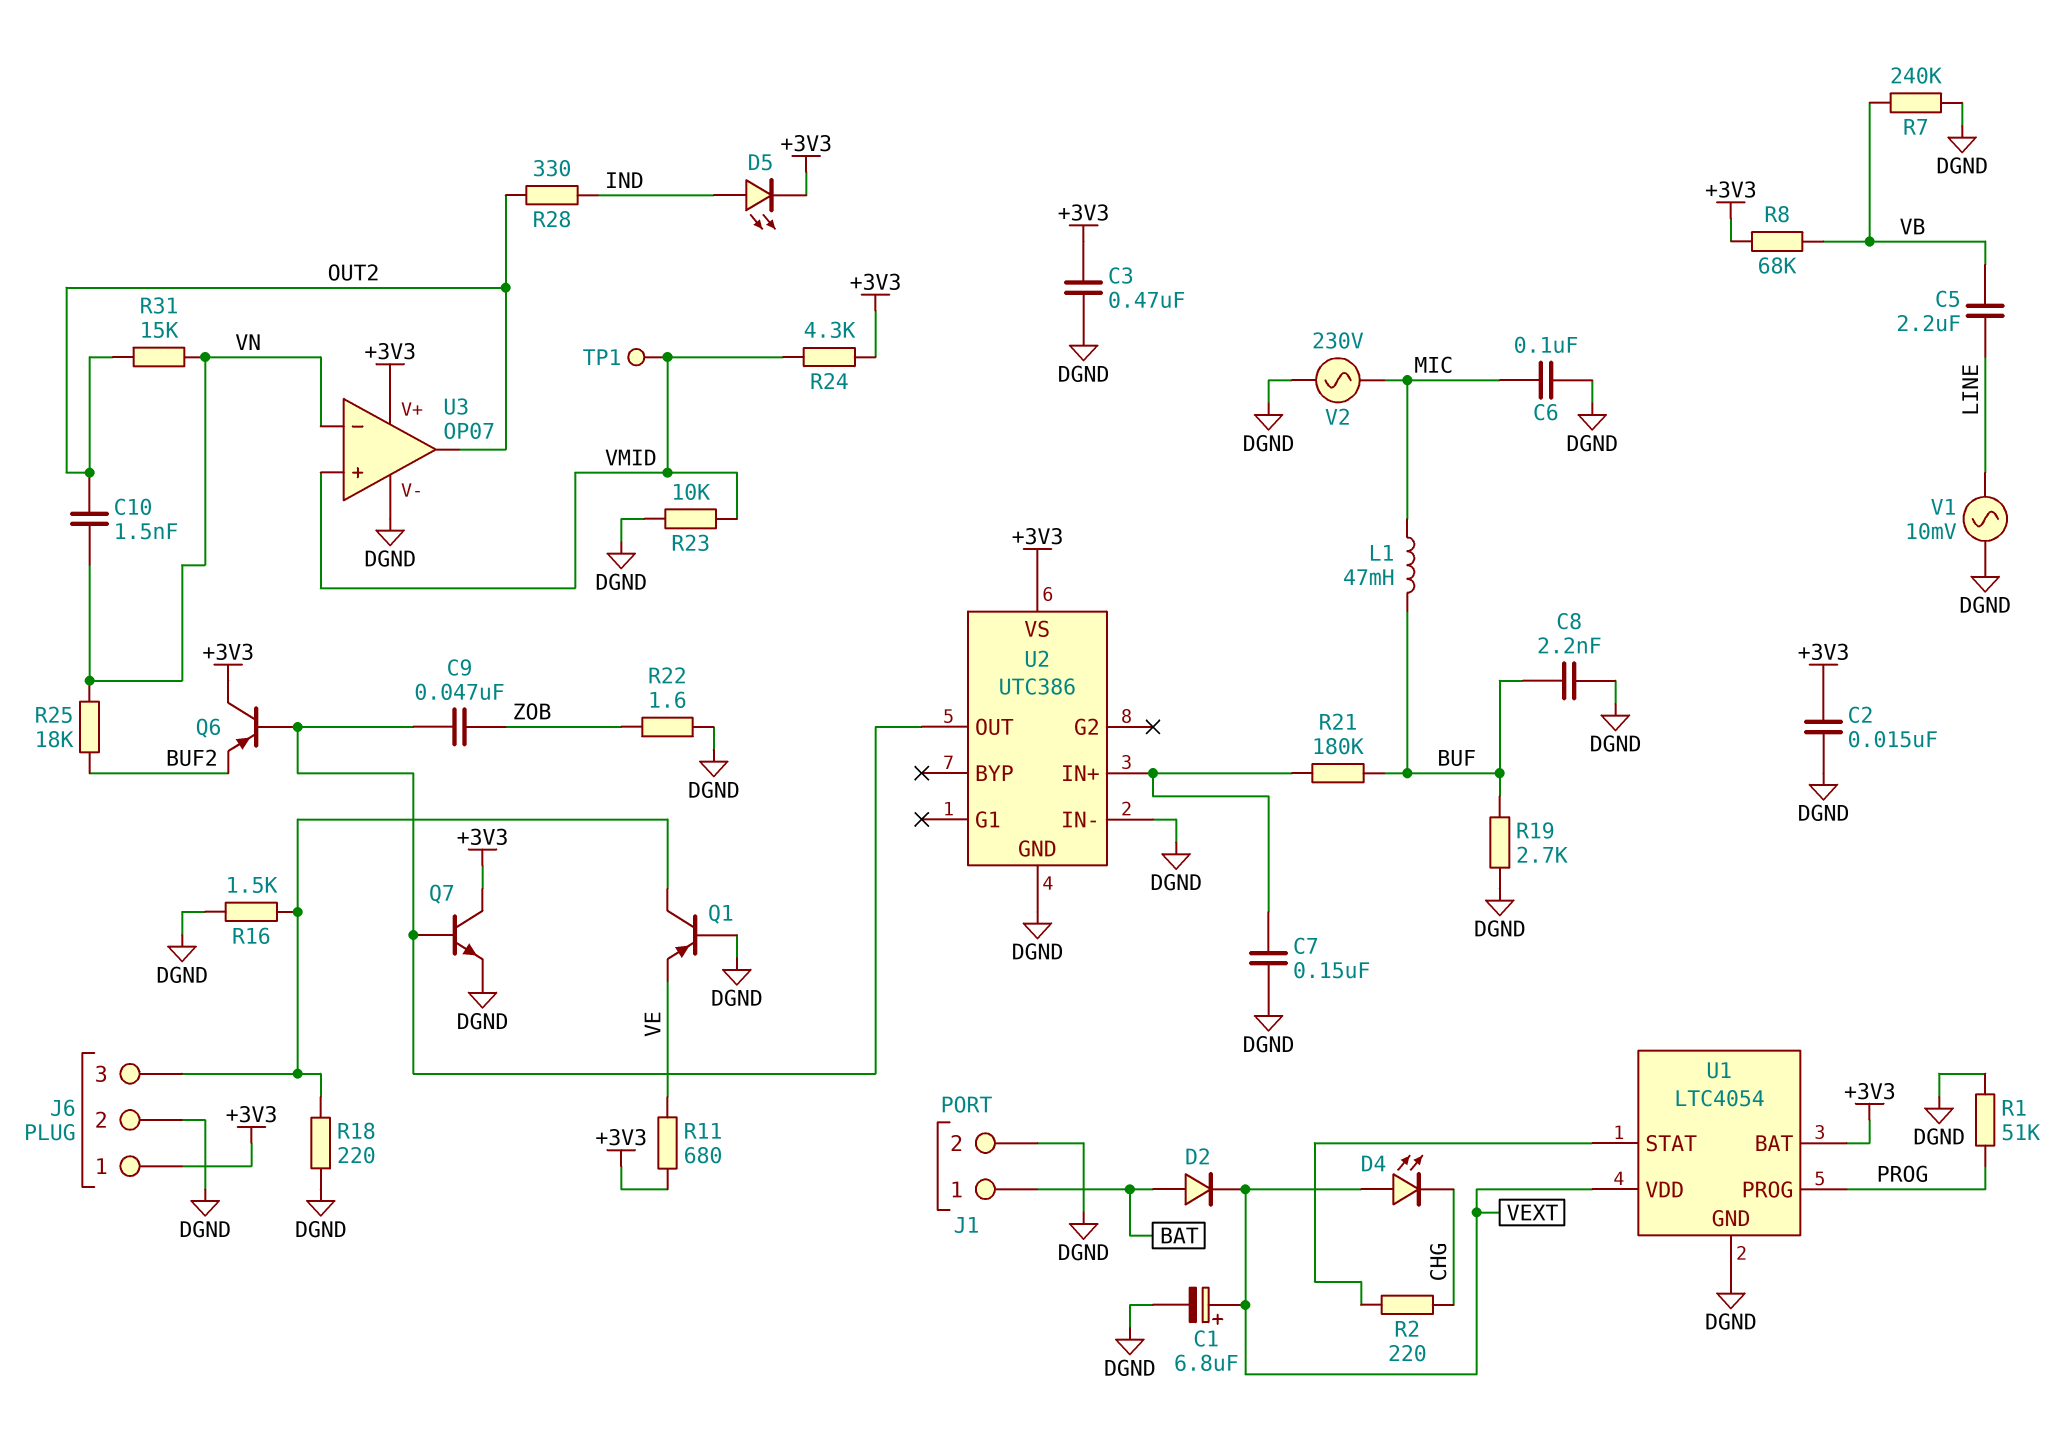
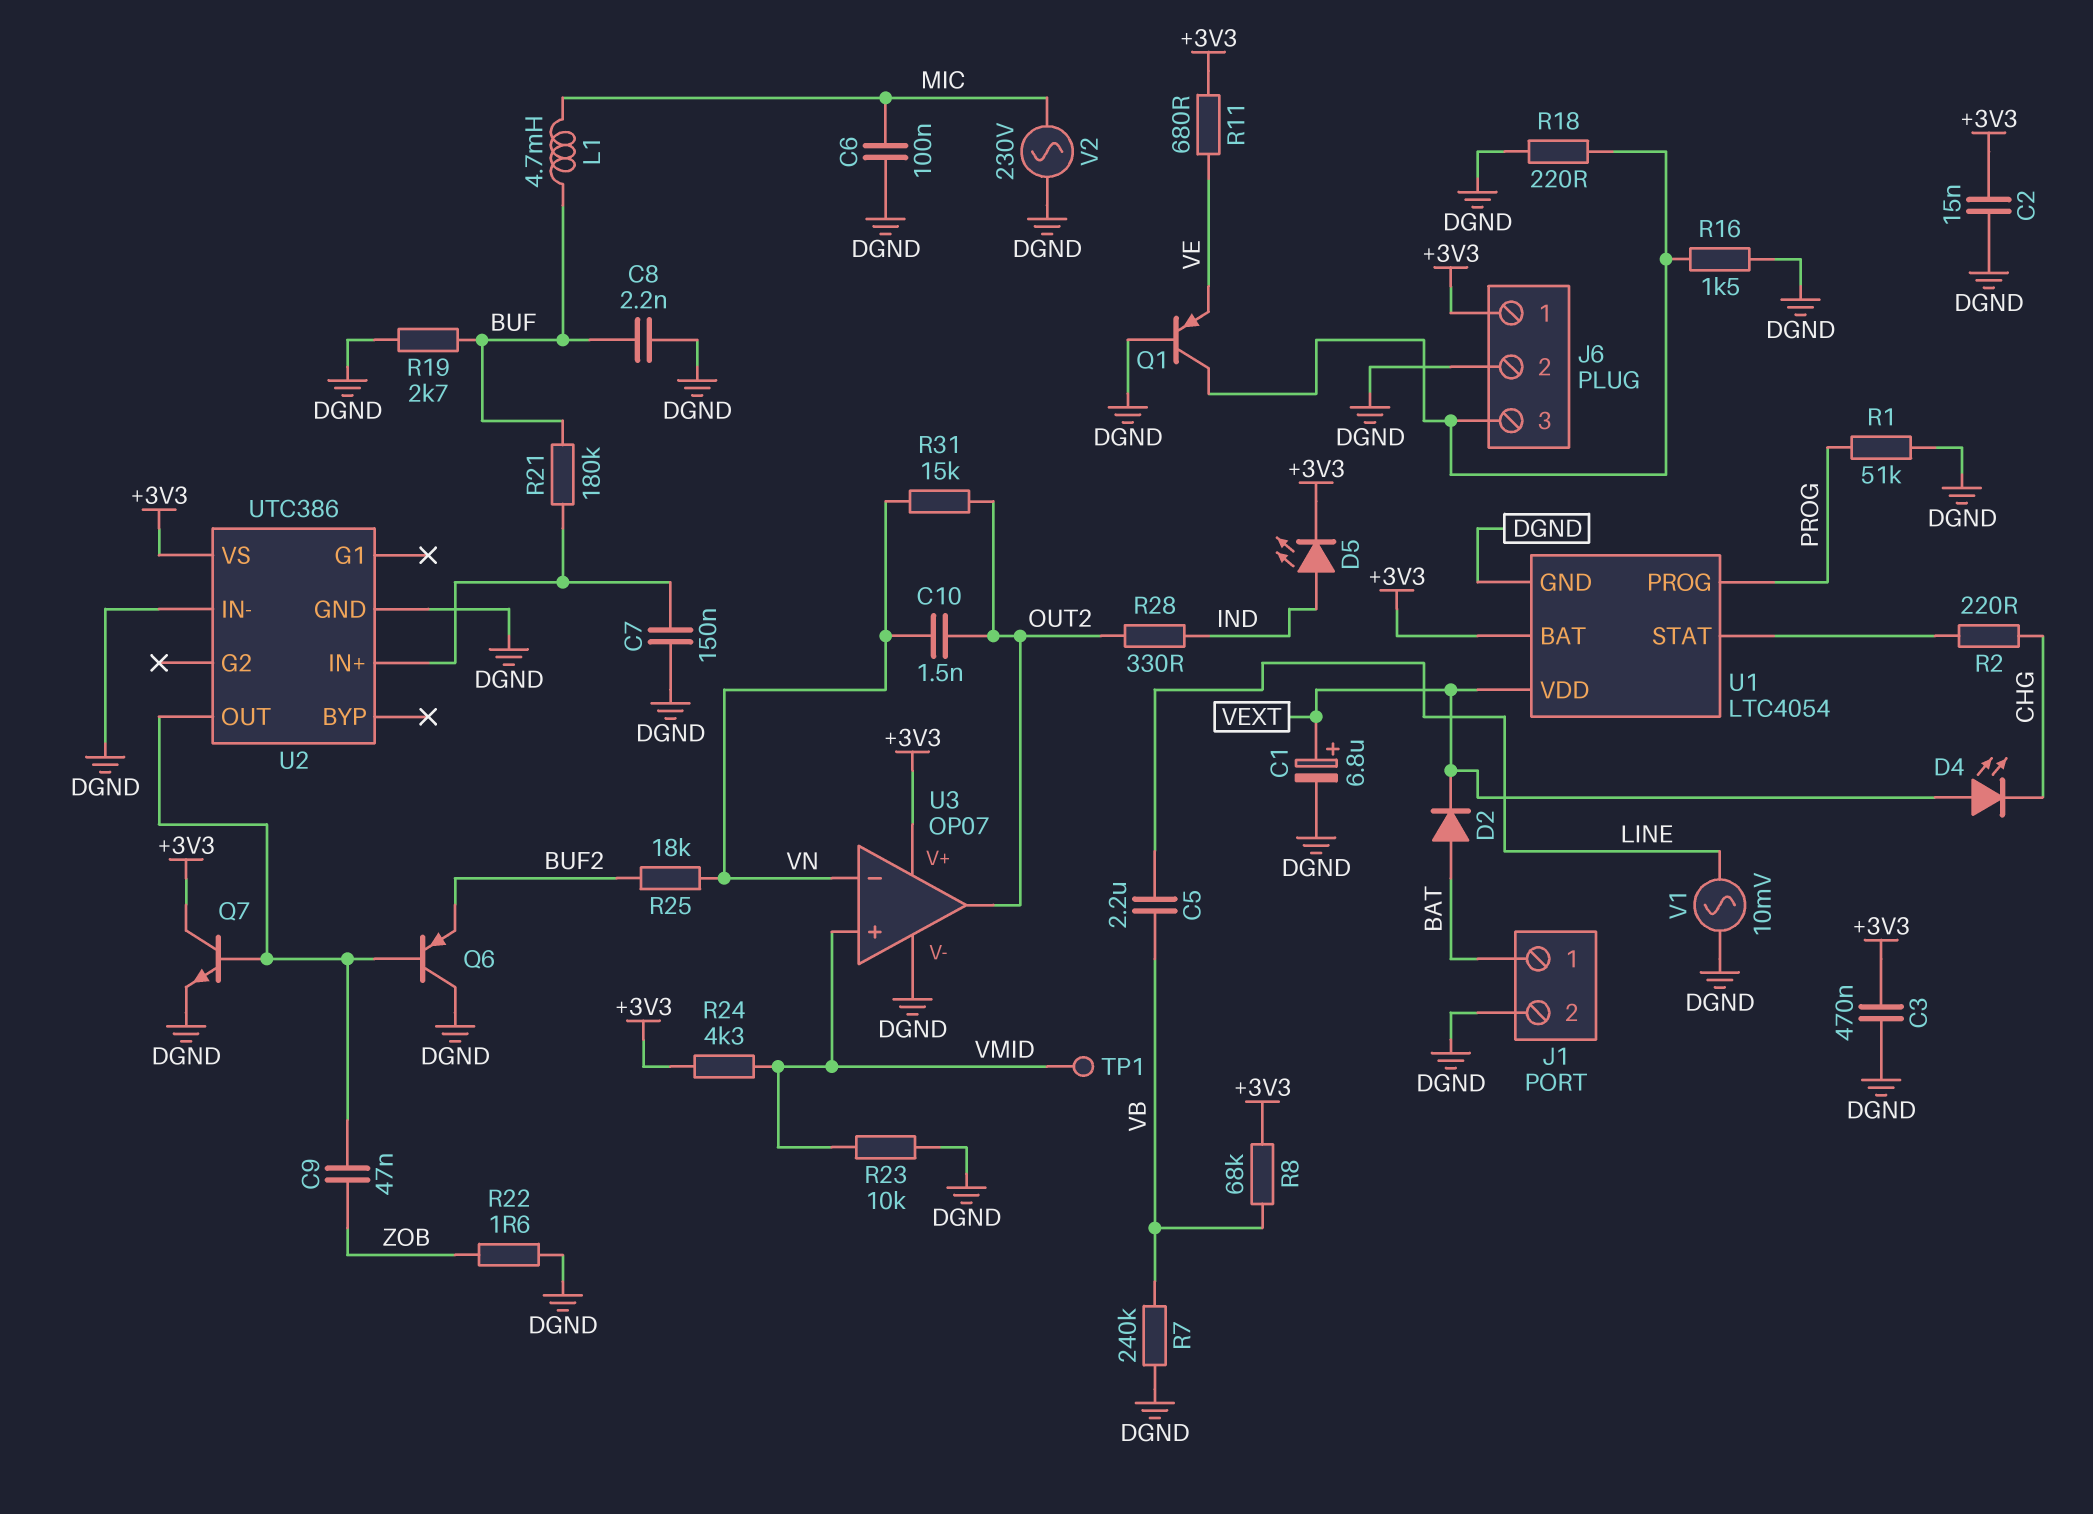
L1: 47mH (BUF, MIC) -> 4.7mH (BUF, MIC)
Q6: PNP (B U2/OUT, C +3V3, E BUF2) -> PNP (B U2/OUT, C DGND, E BUF2)

